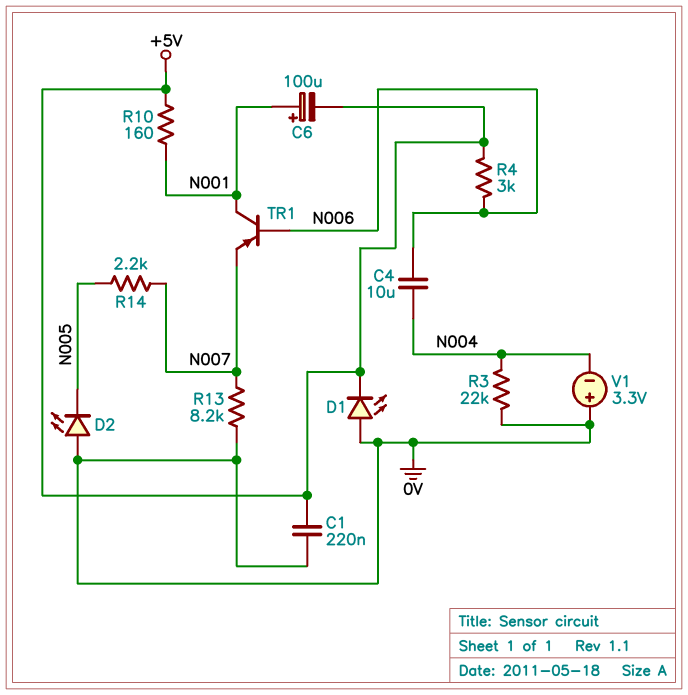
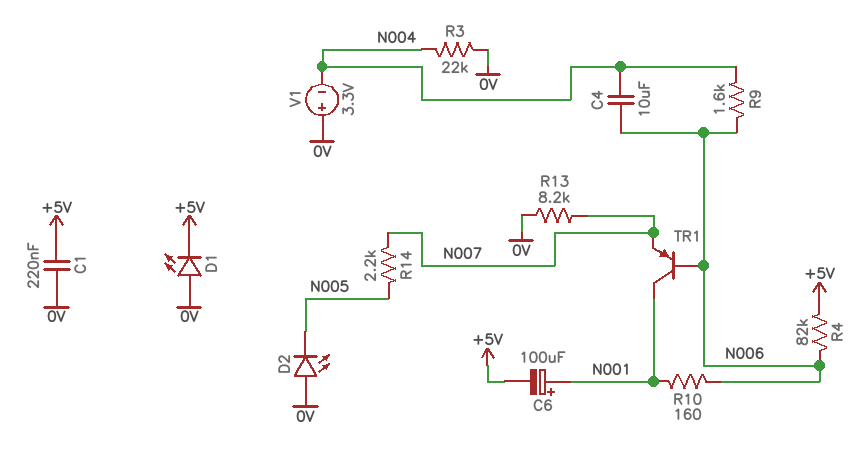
R4: 3k (+5V, N006) -> 82k (+5V, N006)
R9: none -> 1.6k (N004, N006)
R10: 160 (+5V, N001) -> 160 (N001, N006)

